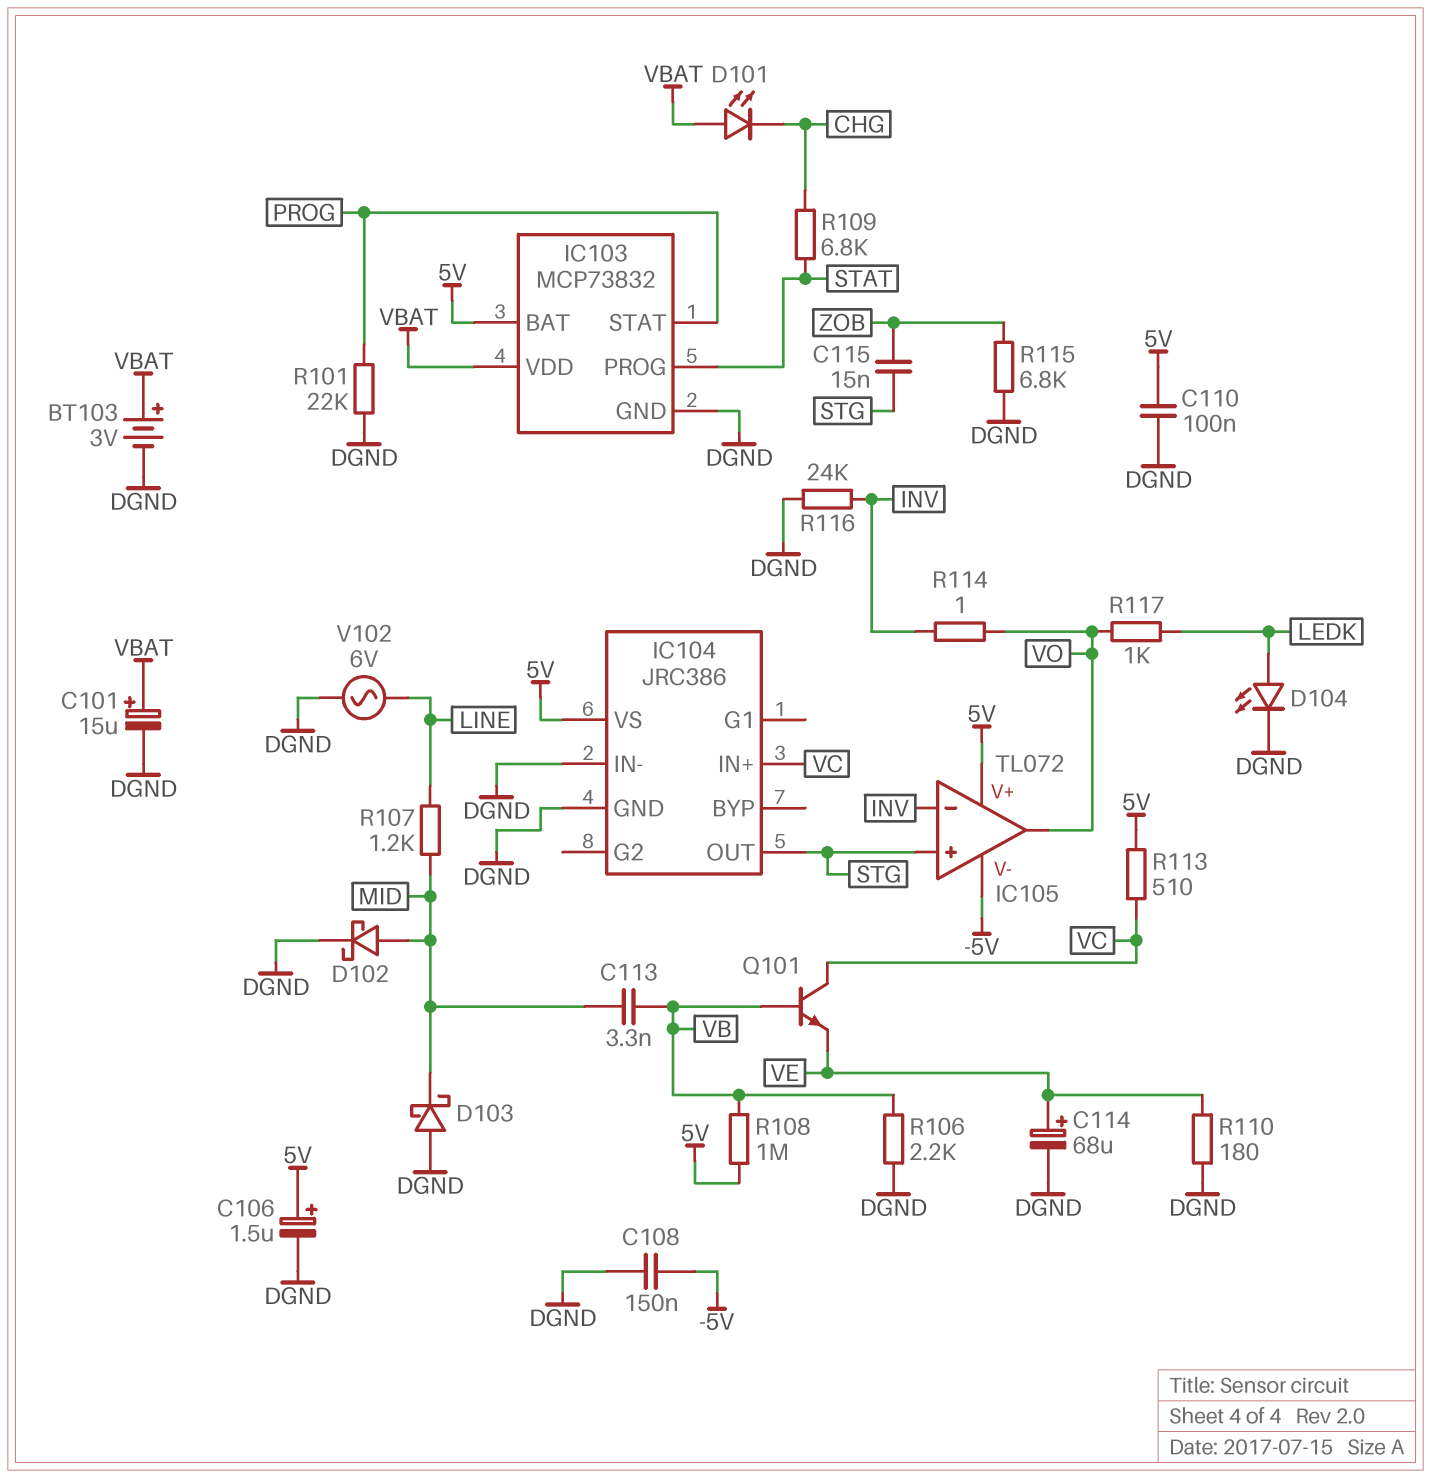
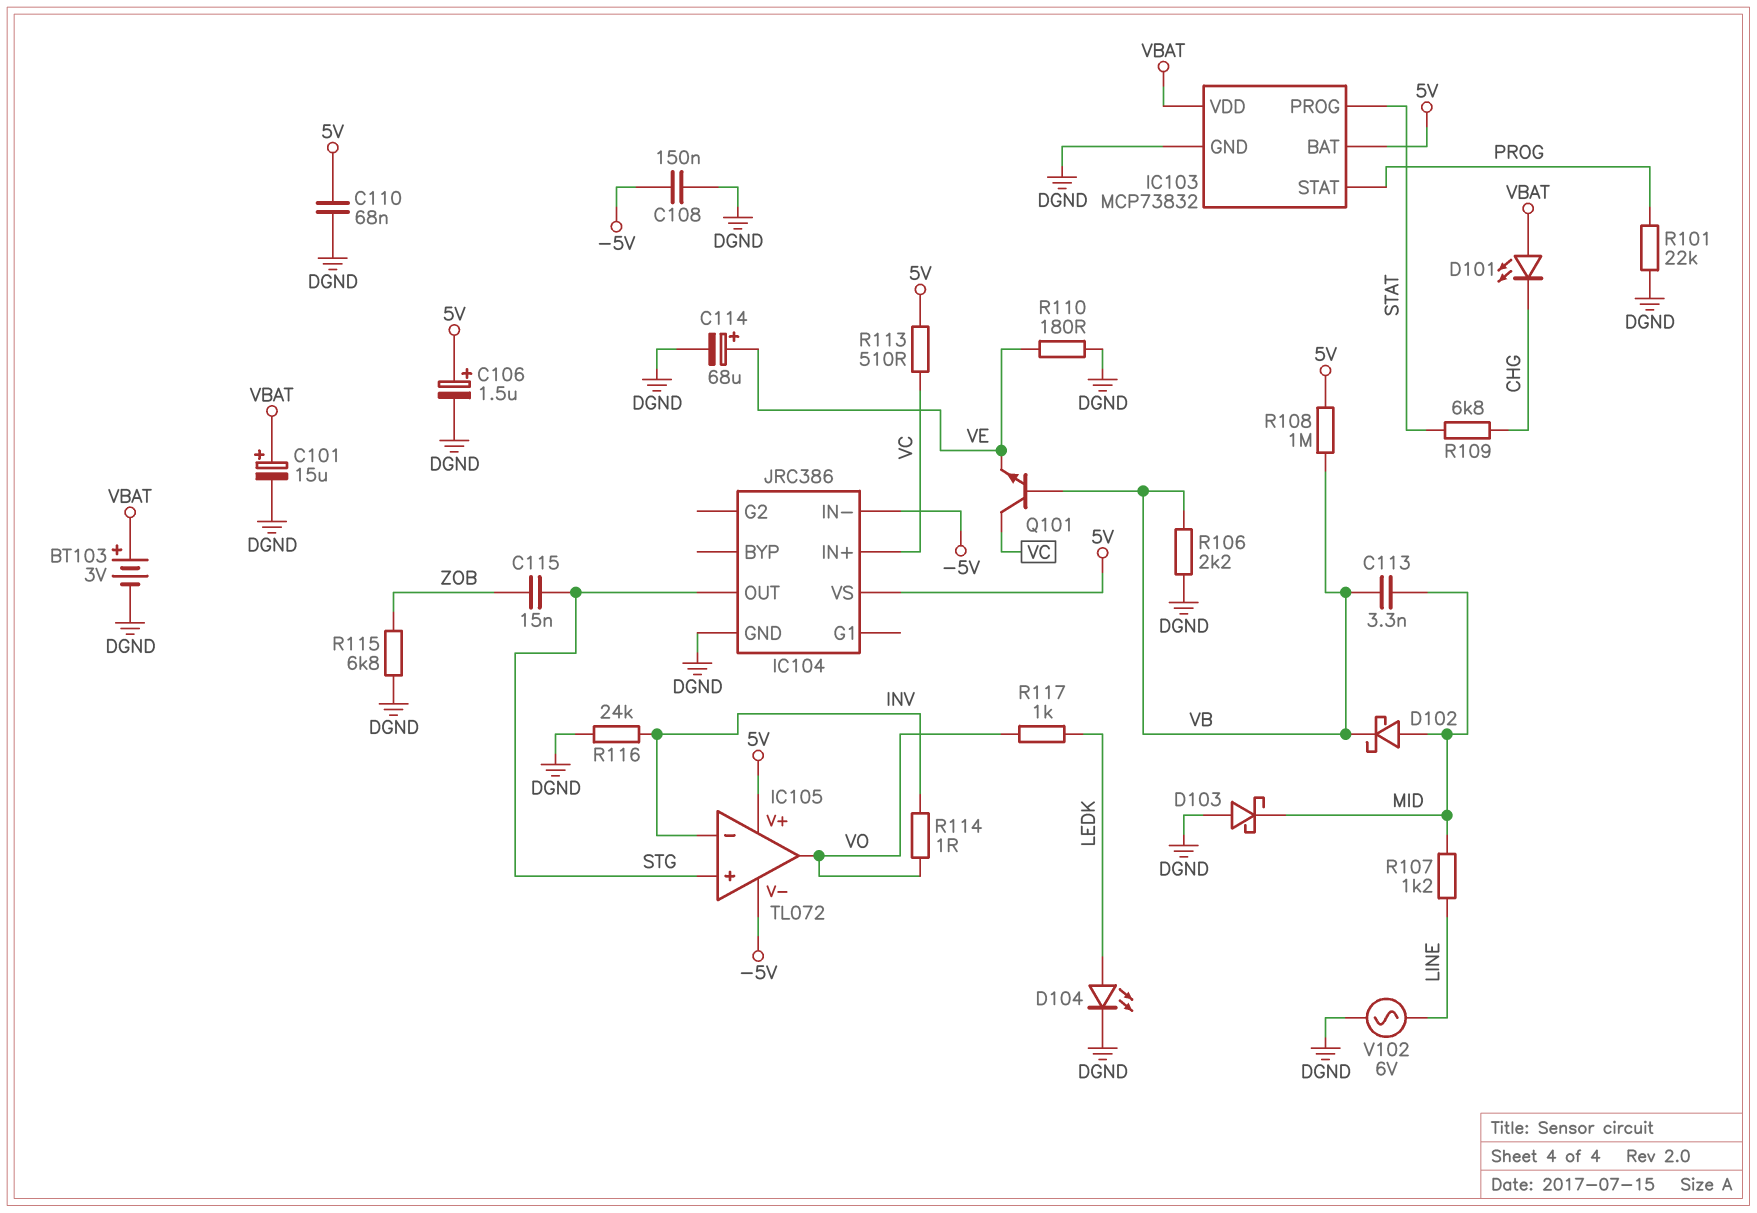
C110: 100nF (5V, DGND) -> 68nF (5V, DGND)
D102: schottky (A MID, K DGND) -> schottky (A MID, K VB)
IC104 pin IN-: DGND -> -5V

